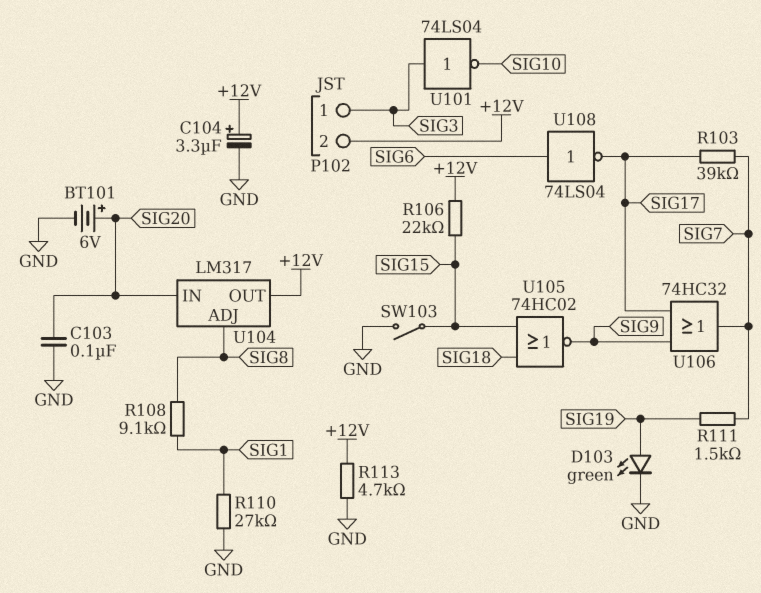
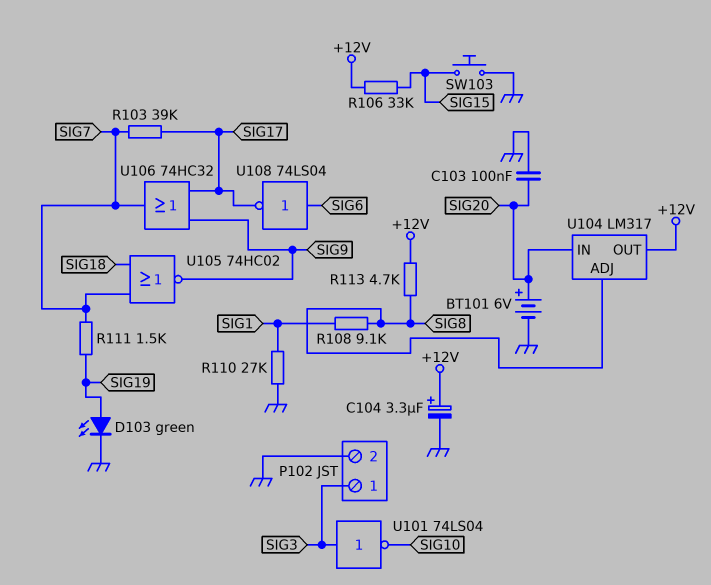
P102 pin 2: +12V -> GND
R106: 22k (+12V, SIG15) -> 33k (+12V, SIG15)
R113: 4.7k (+12V, GND) -> 4.7k (+12V, SIG8)
SW103: switch (GND, SIG15) -> button (GND, SIG15)
U105: NOR 74HC02 (in SIG15, in SIG18, out SIG9) -> NOR 74HC02 (in SIG7, in SIG18, out SIG9)

